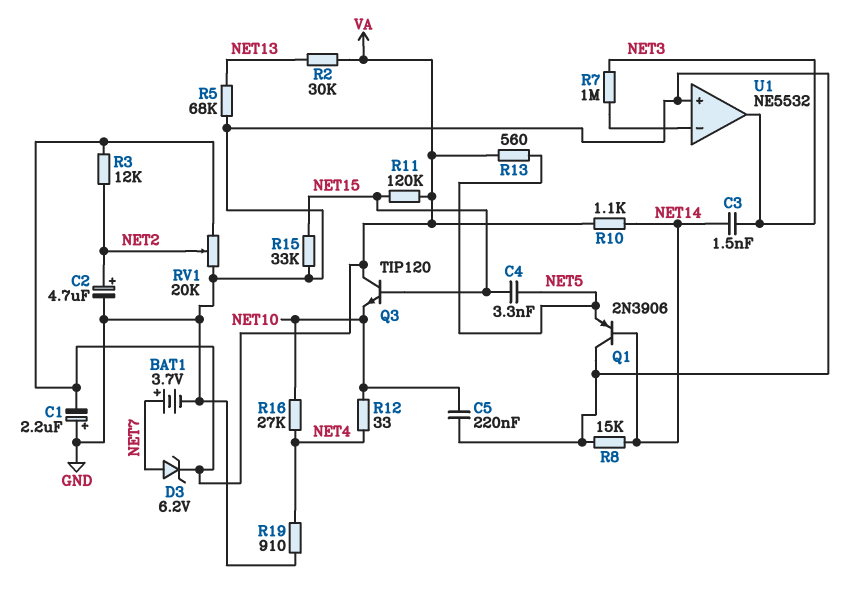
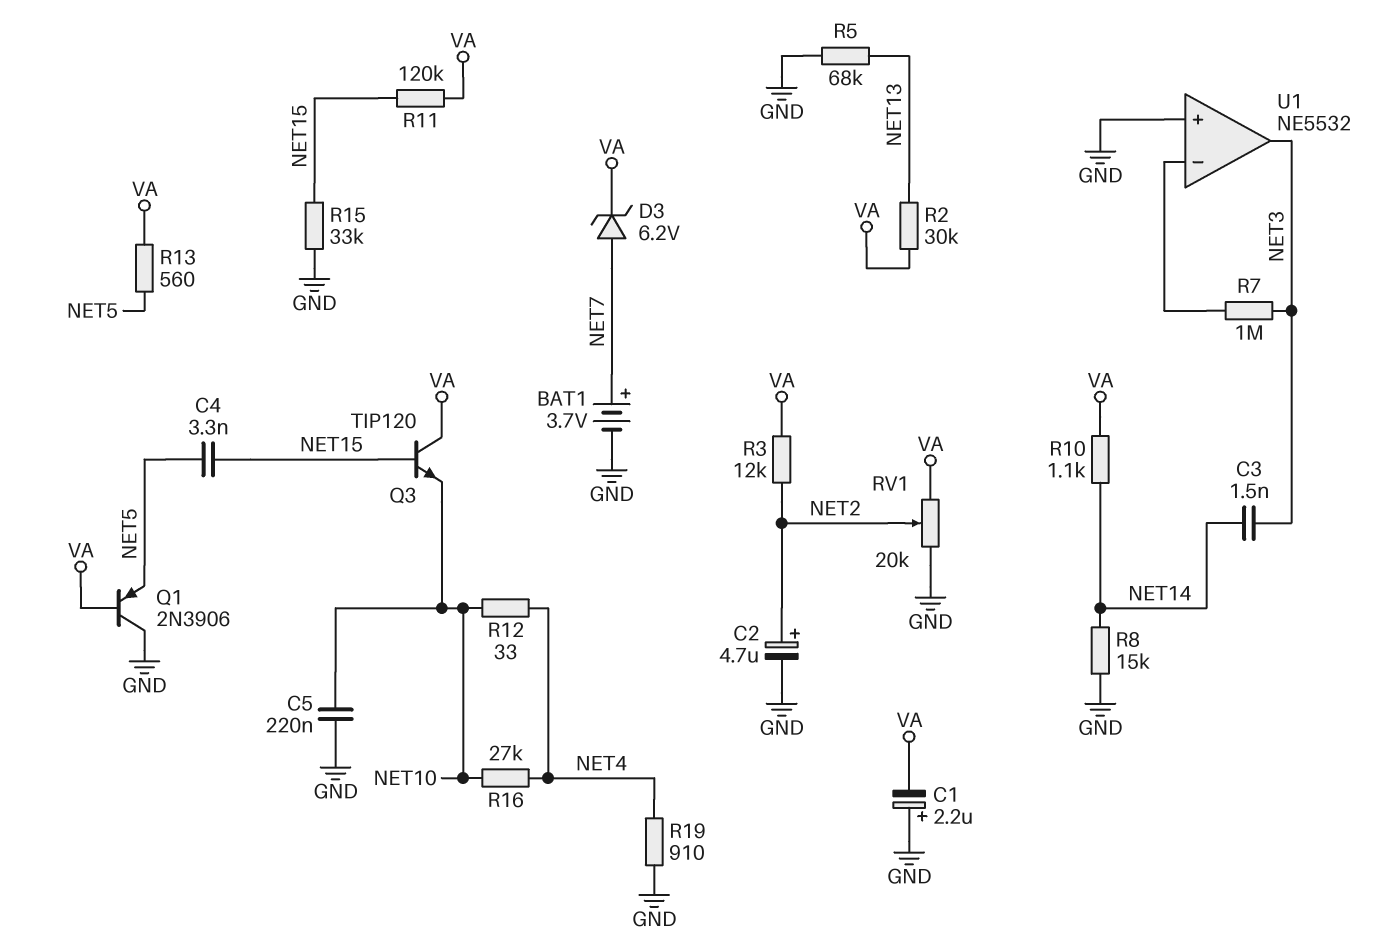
Q1: PNP 2N3906 (B NET14, C GND, E NET5) -> PNP 2N3906 (B VA, C GND, E NET5)

